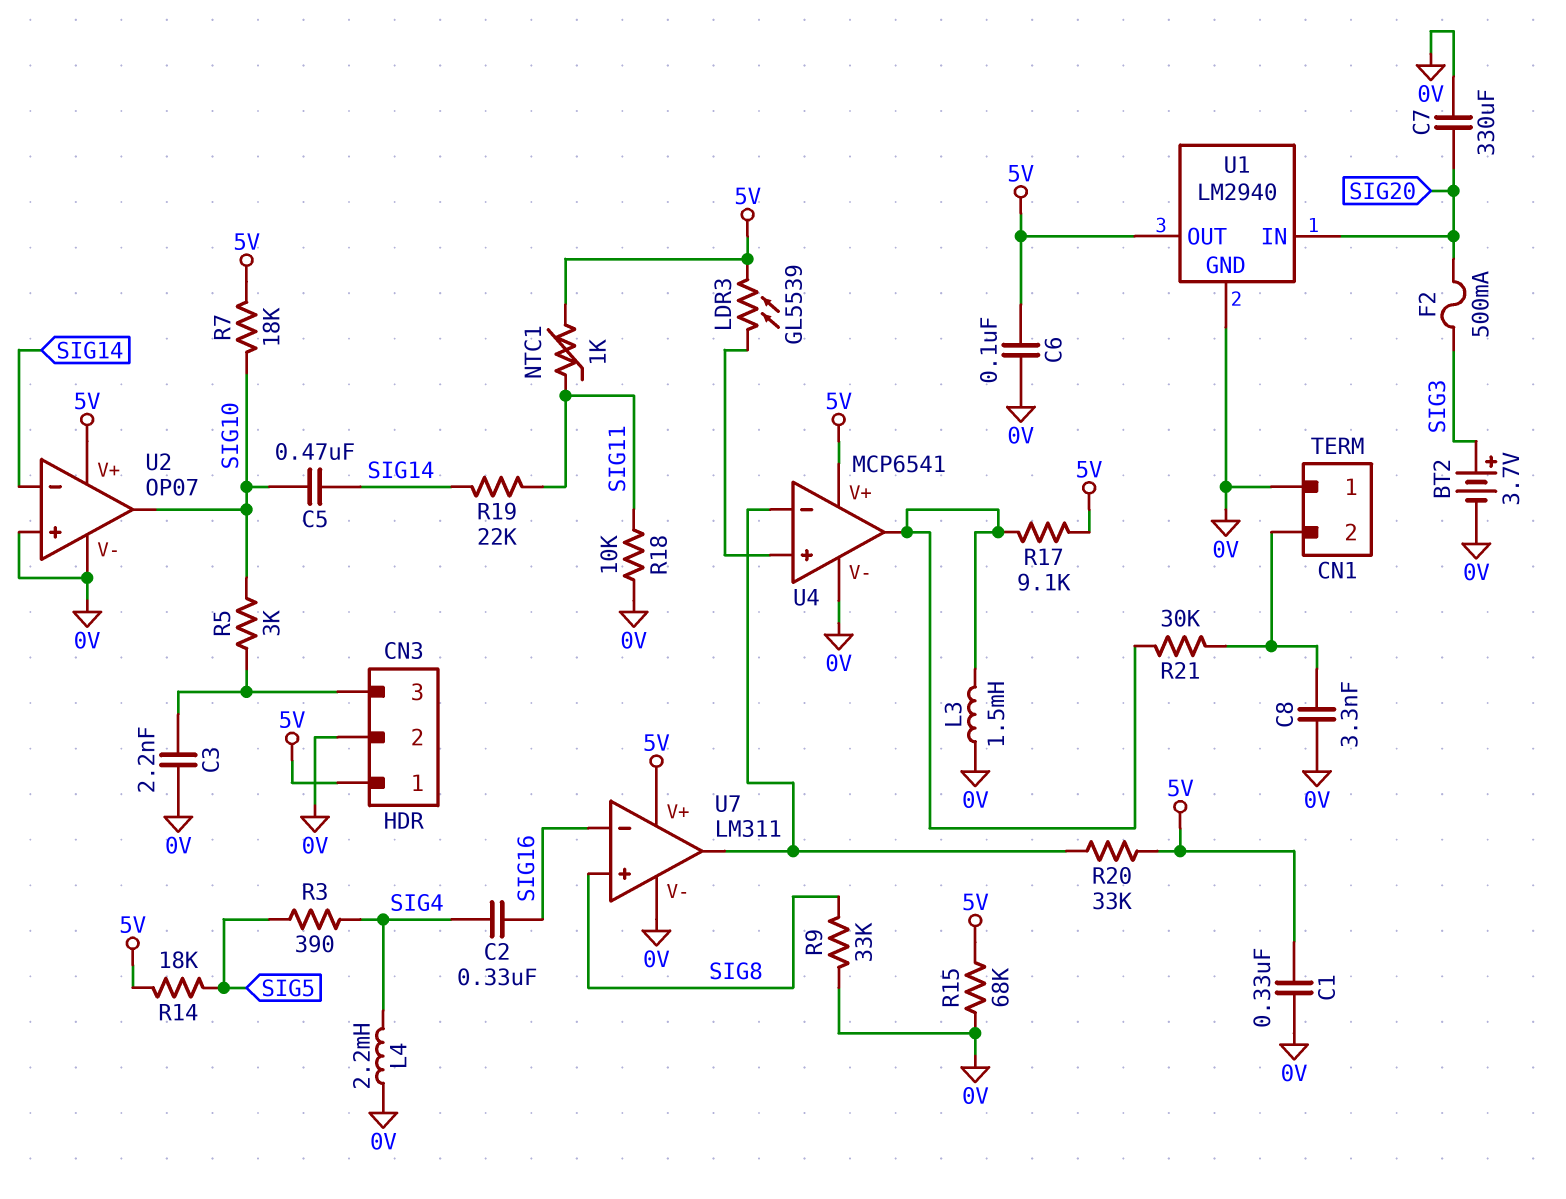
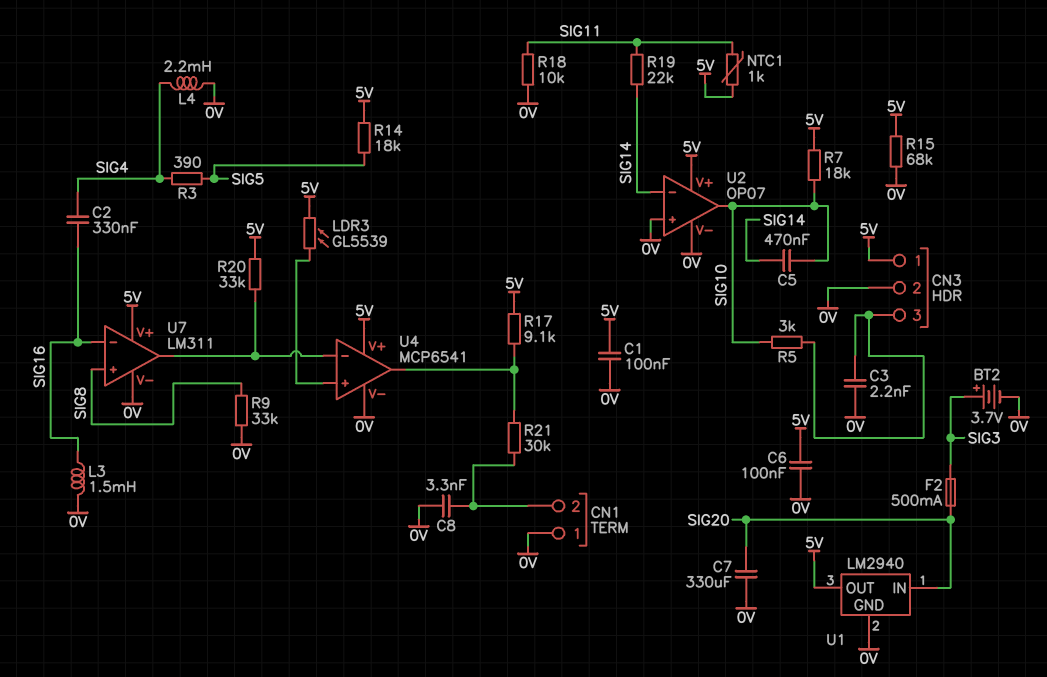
C1: 330nF (0V, 5V) -> 100nF (0V, 5V)
L3: 1.5mH (0V, U4/out) -> 1.5mH (0V, SIG16)

